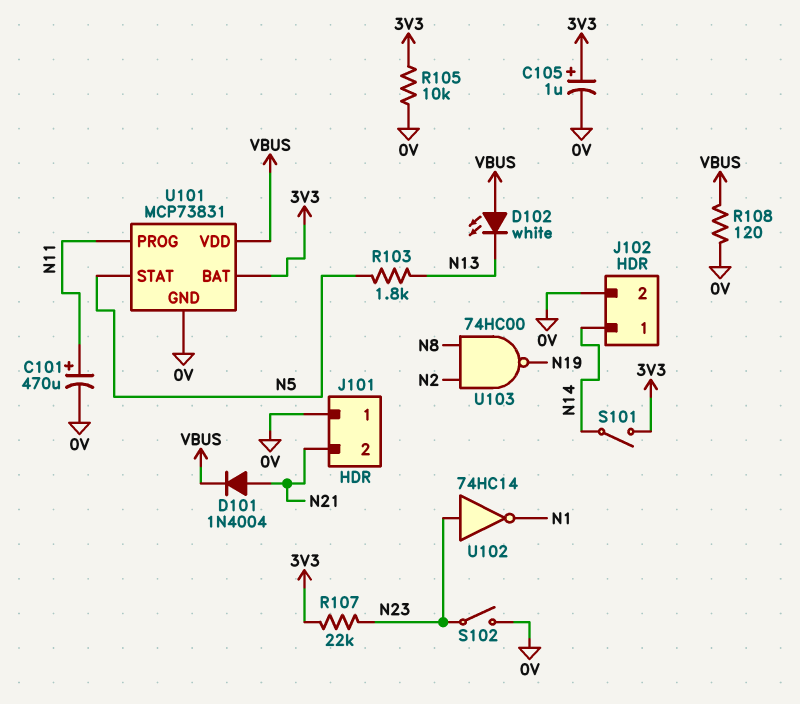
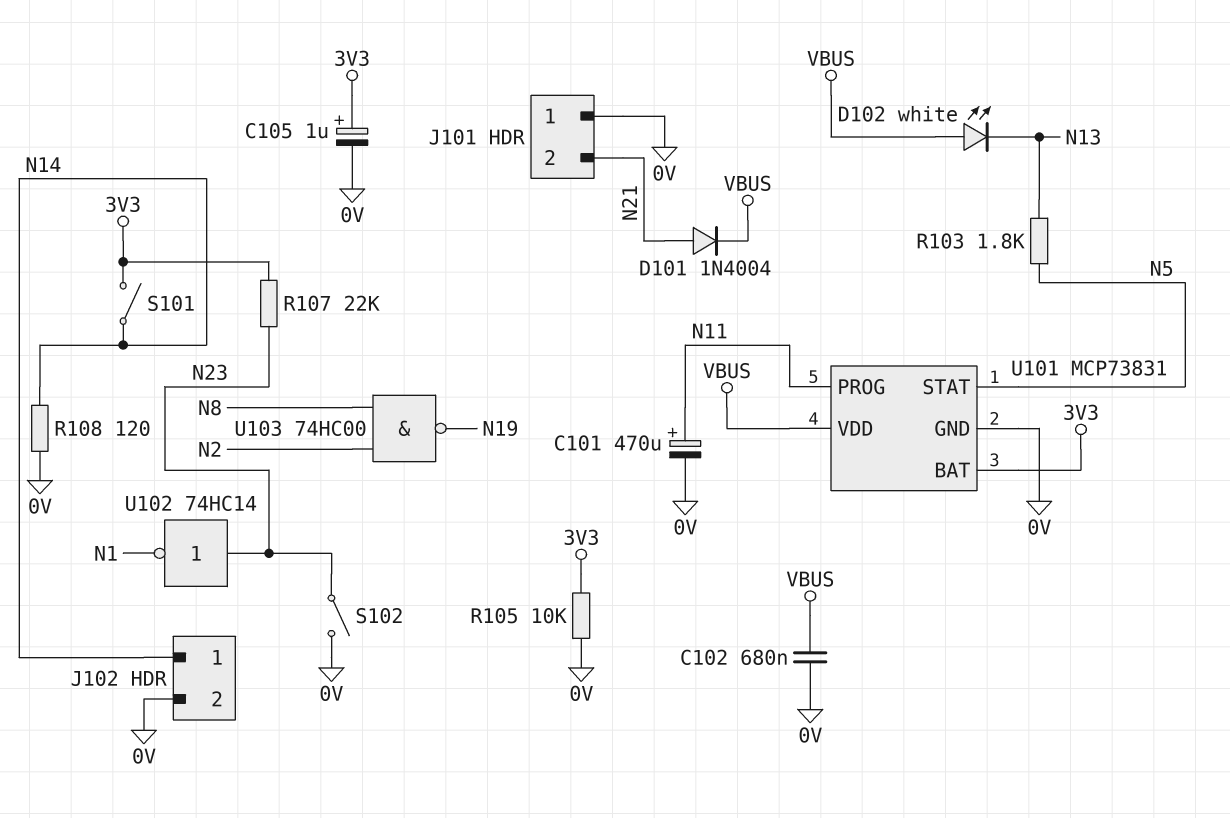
C102: none -> 680nF (0V, VBUS)
R108: 120 (0V, VBUS) -> 120 (0V, N14)

